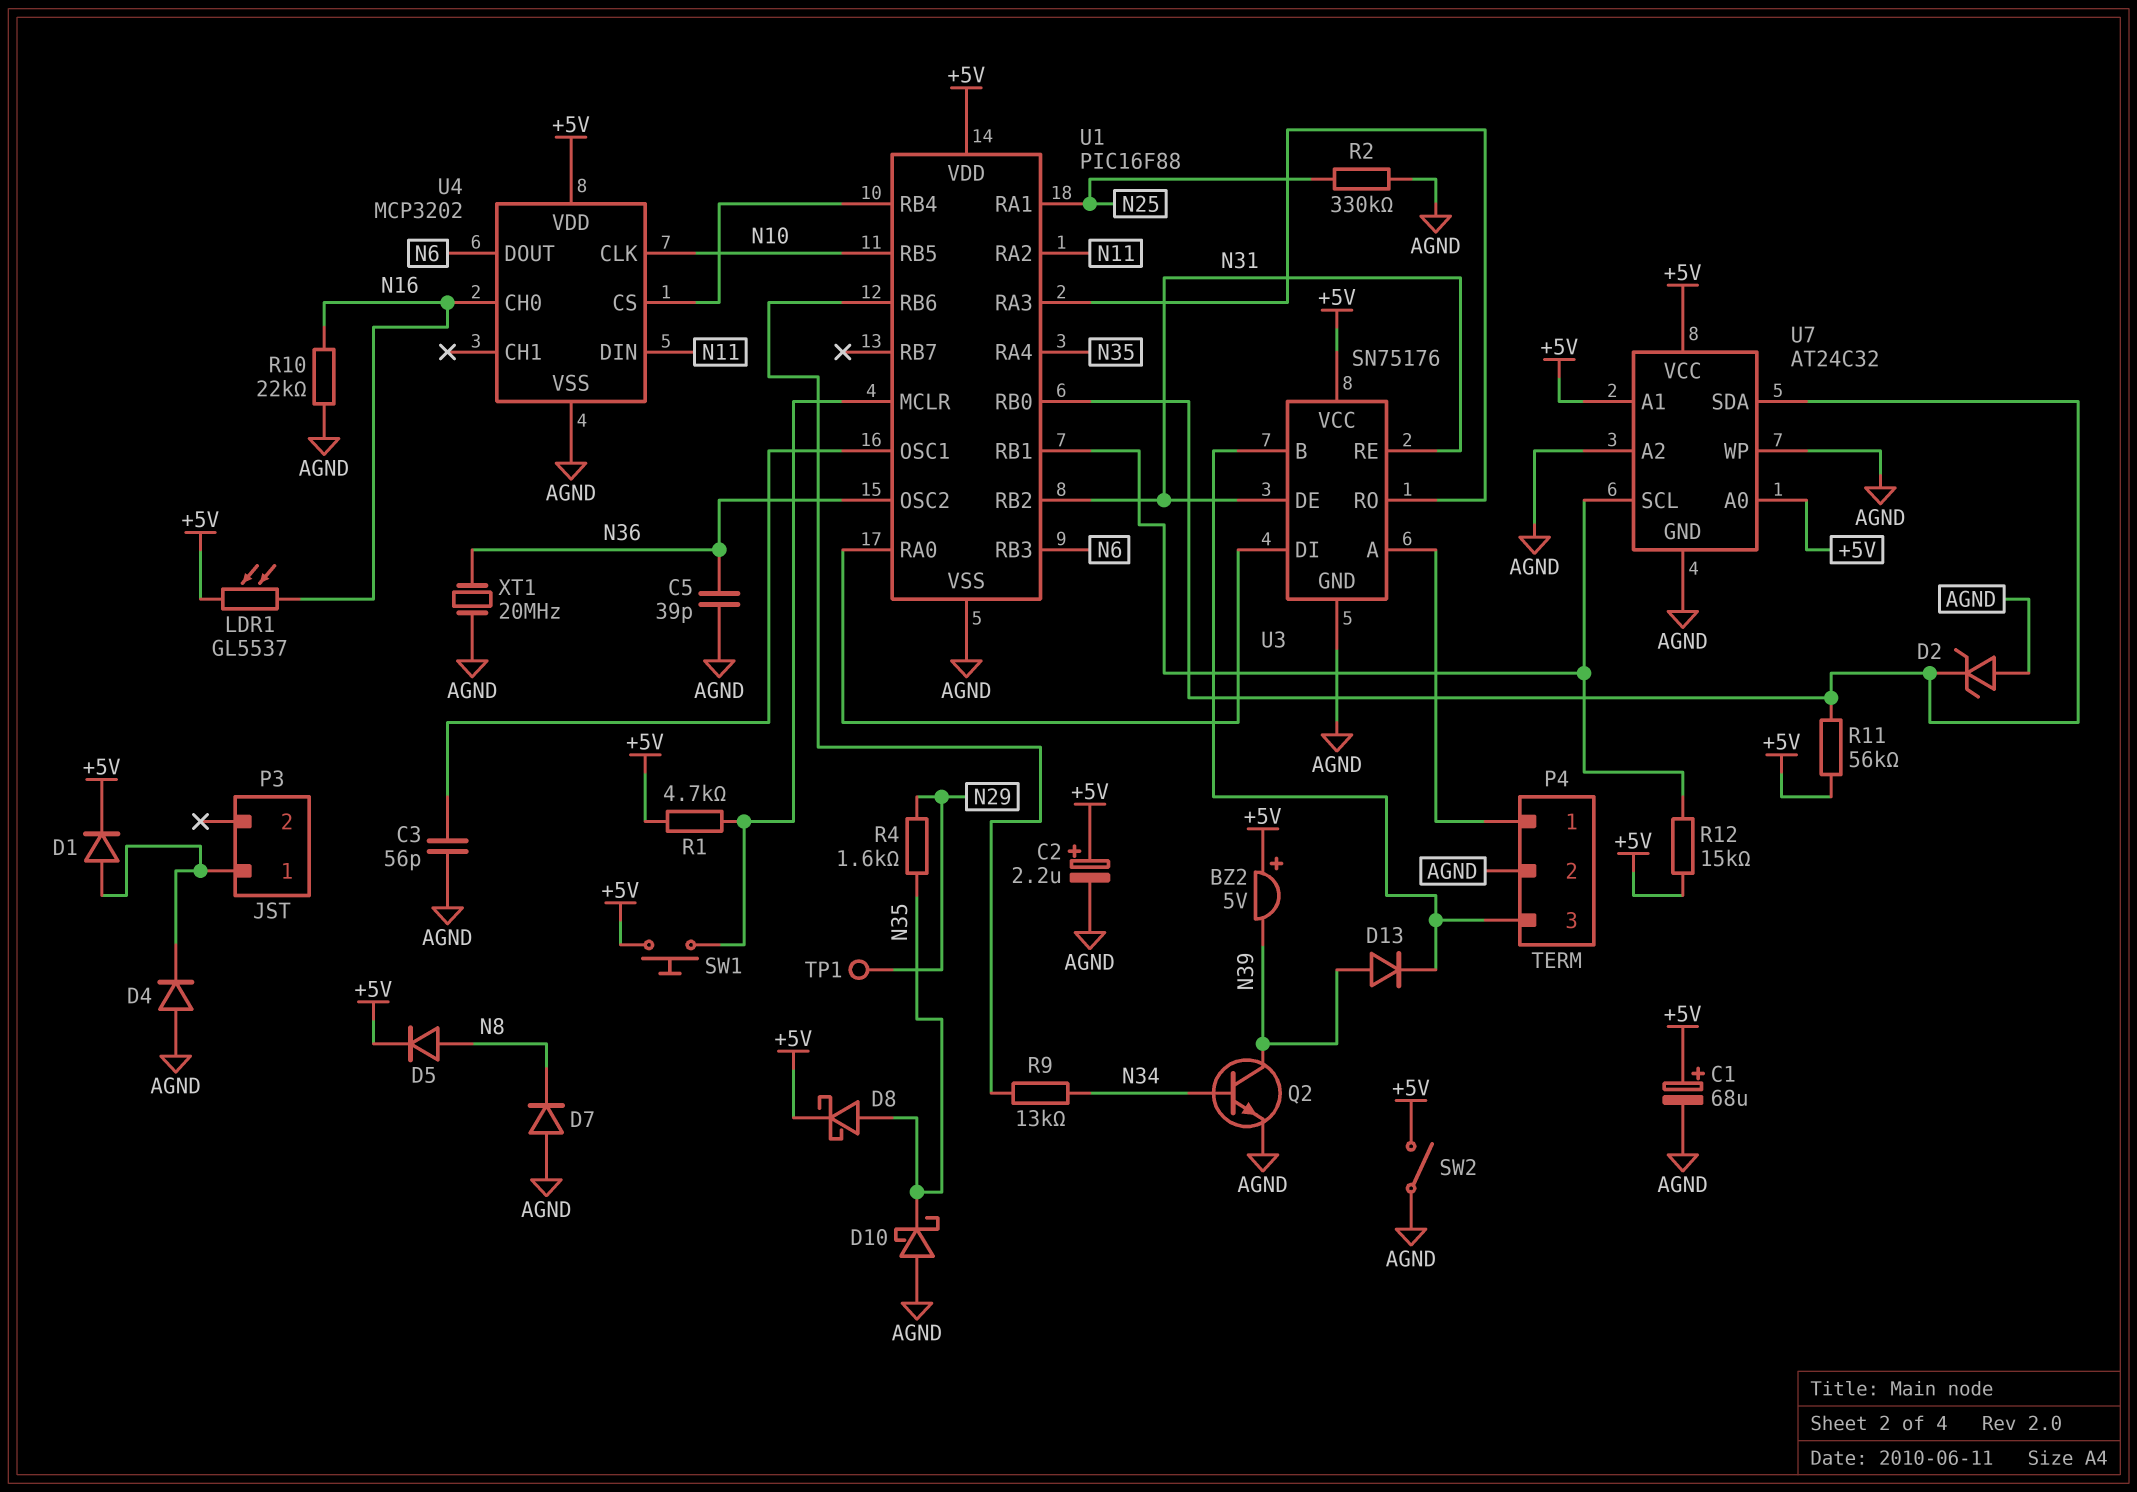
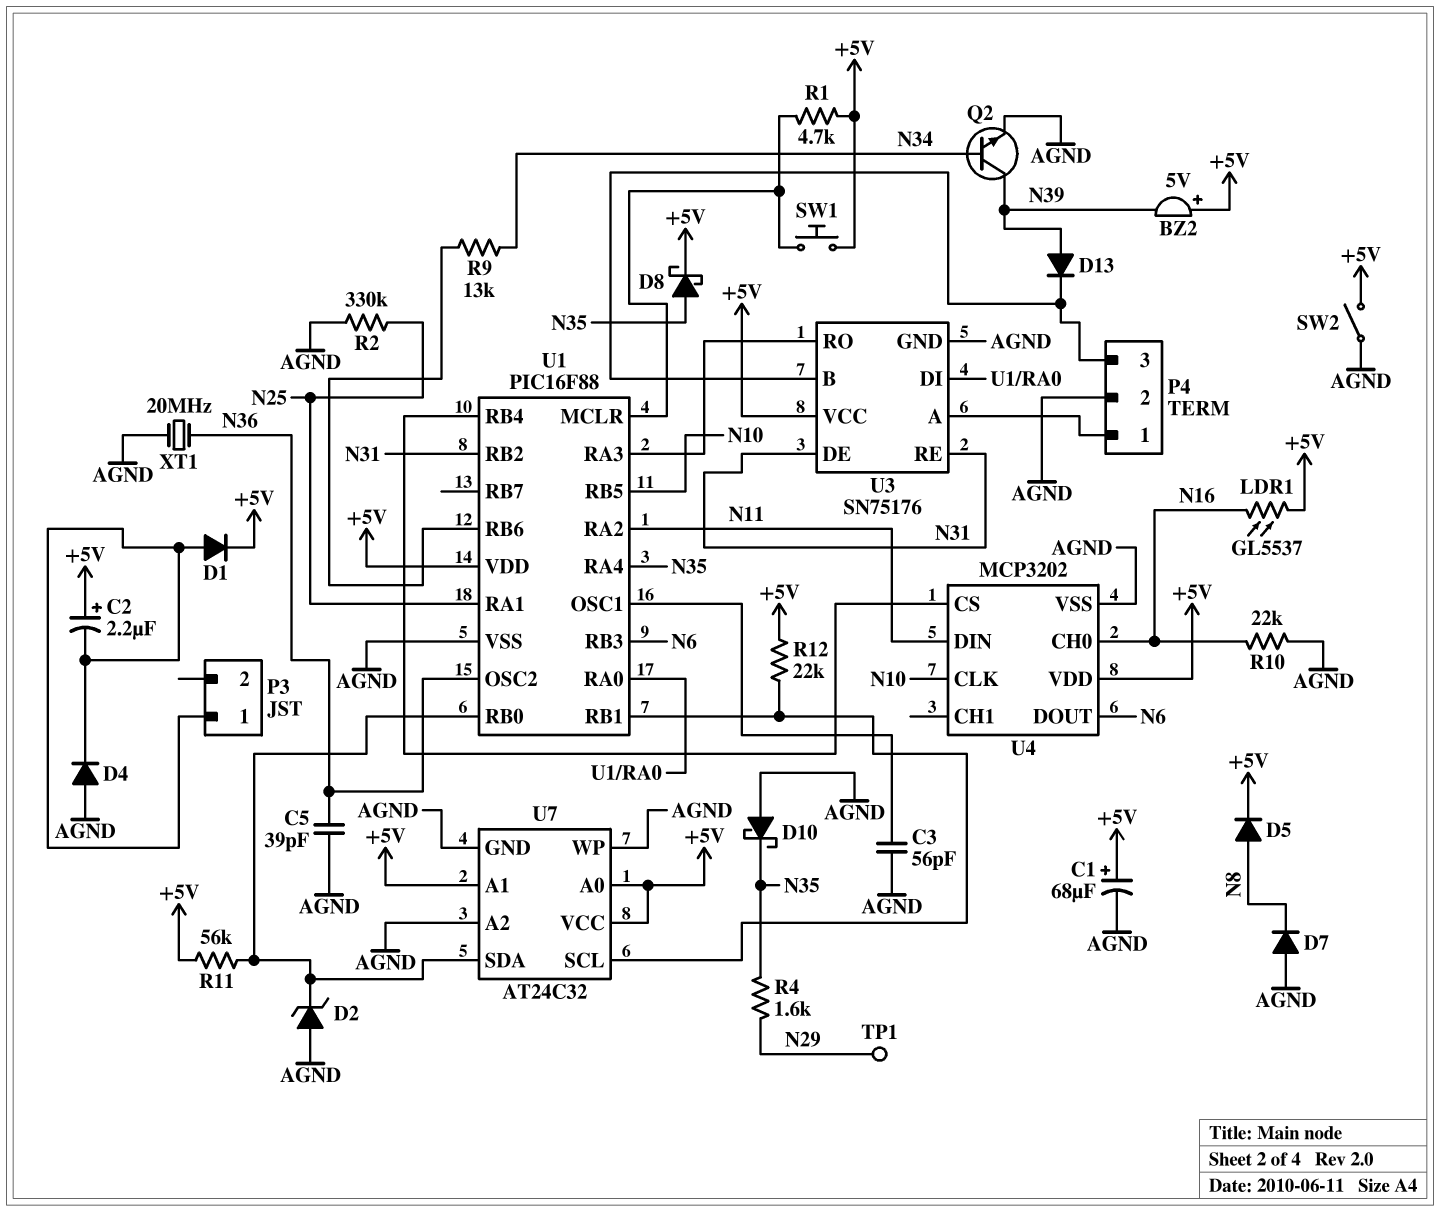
C2: 2.2uF (plus +5V, minus AGND) -> 2.2uF (plus +5V, minus P3/1)
R12: 15k (+5V, U1/RB1) -> 22k (+5V, U1/RB1)

